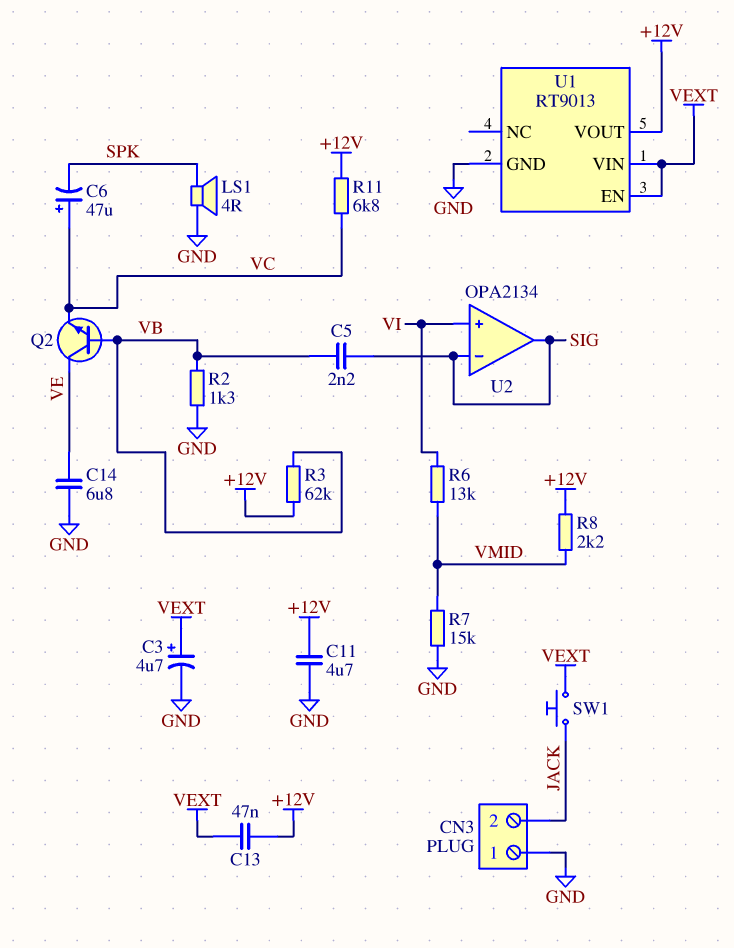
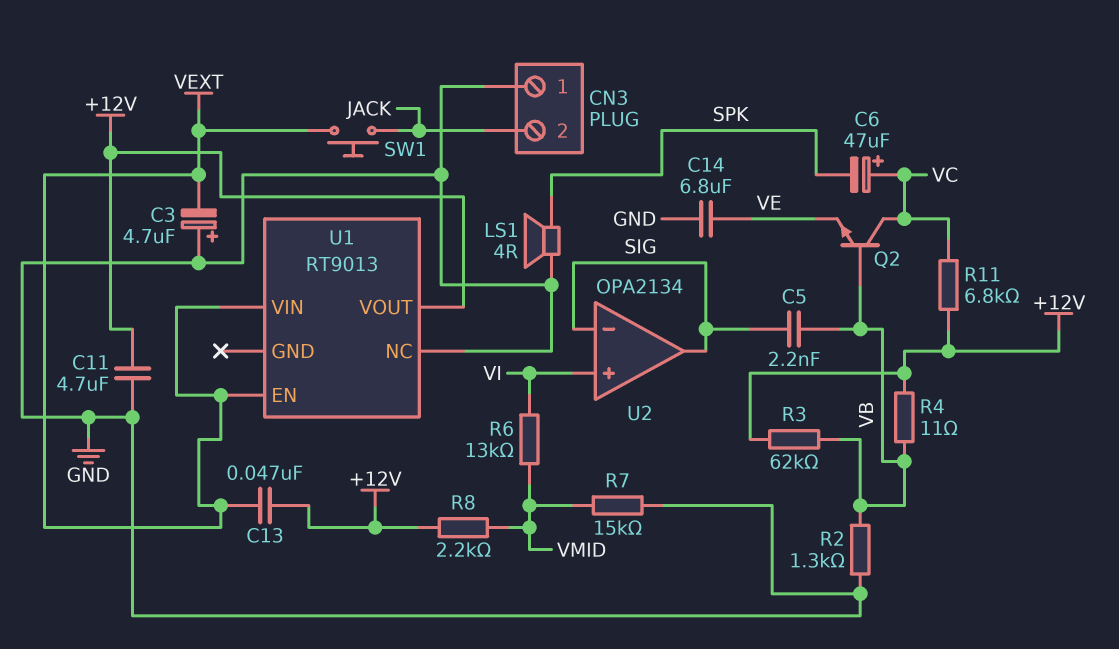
C3: 4.7uF (plus VEXT, minus GND) -> 4.7uF (plus GND, minus VEXT)
Q2: NPN (B VB, C VE, E VC) -> NPN (B VB, C VC, E VE)
R4: none -> 11 (+12V, VB)
U1 pin GND: GND -> none
U1 pin NC: none -> GND

